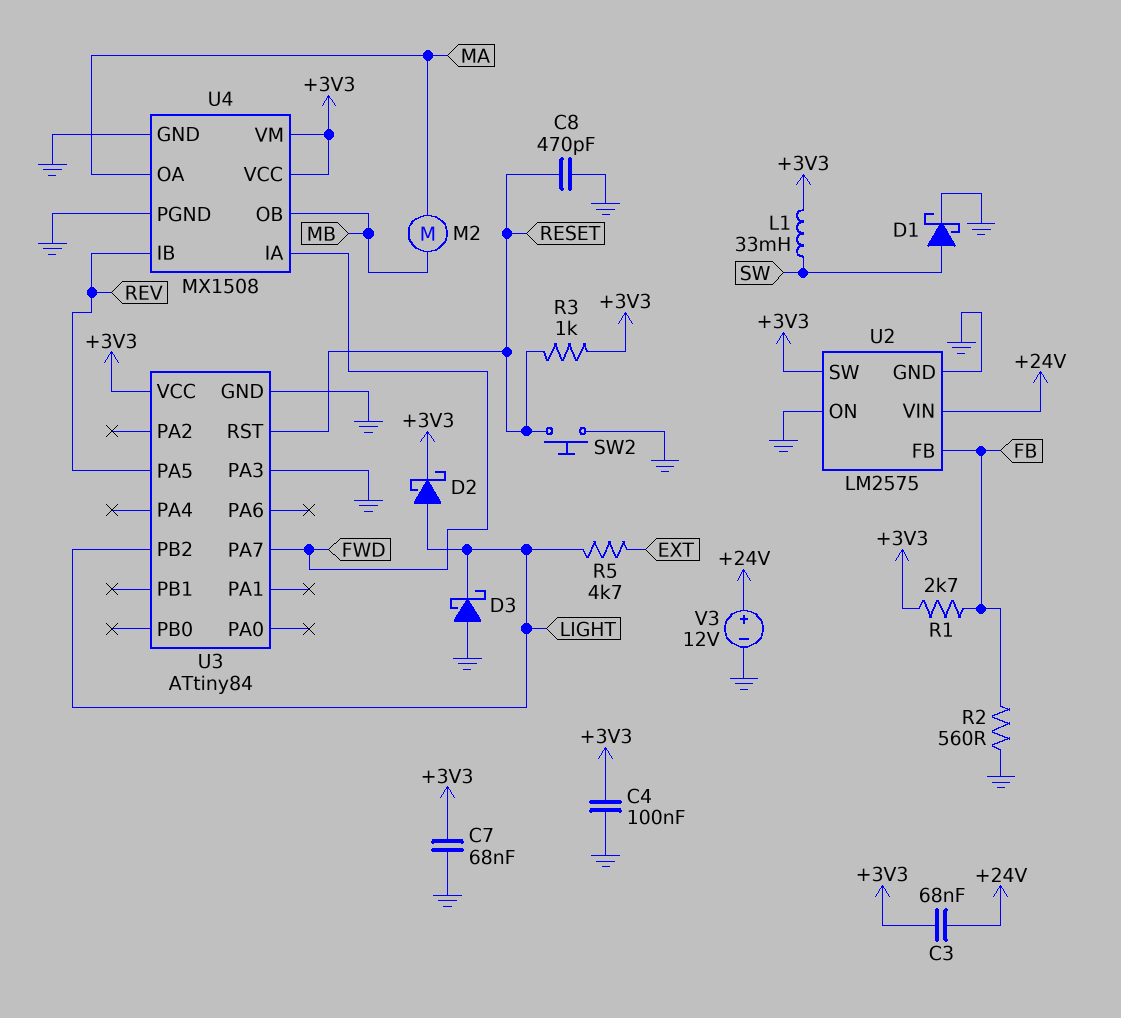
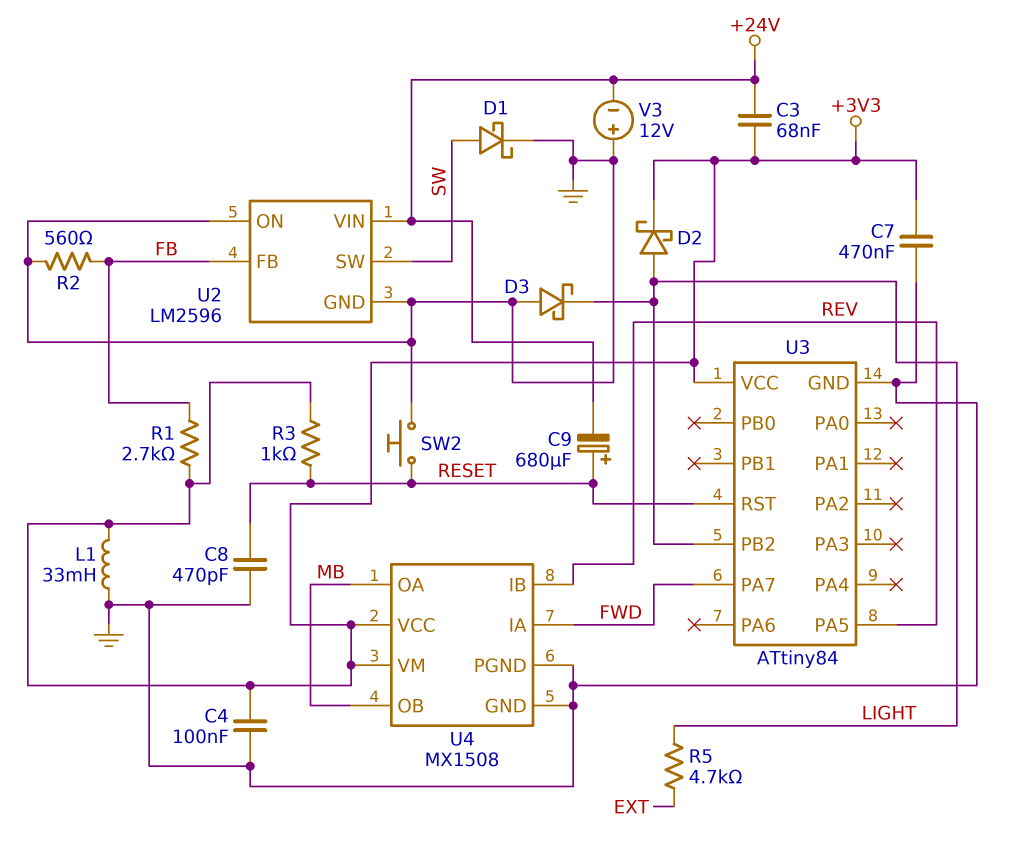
C7: 68nF (+3V3, GND) -> 470nF (+3V3, GND)
C9: none -> 680uF (plus RESET, minus +24V)
L1: 33mH (+3V3, SW) -> 33mH (+3V3, GND)
M2: motor (MA, MB) -> none
U2: LM2575 -> LM2596
U2 pin SW: +3V3 -> SW
U3 pin PA3: GND -> none
U4 pin OA: MA -> MB
V3: 12V (plus +24V, minus GND) -> 12V (plus GND, minus +24V)

